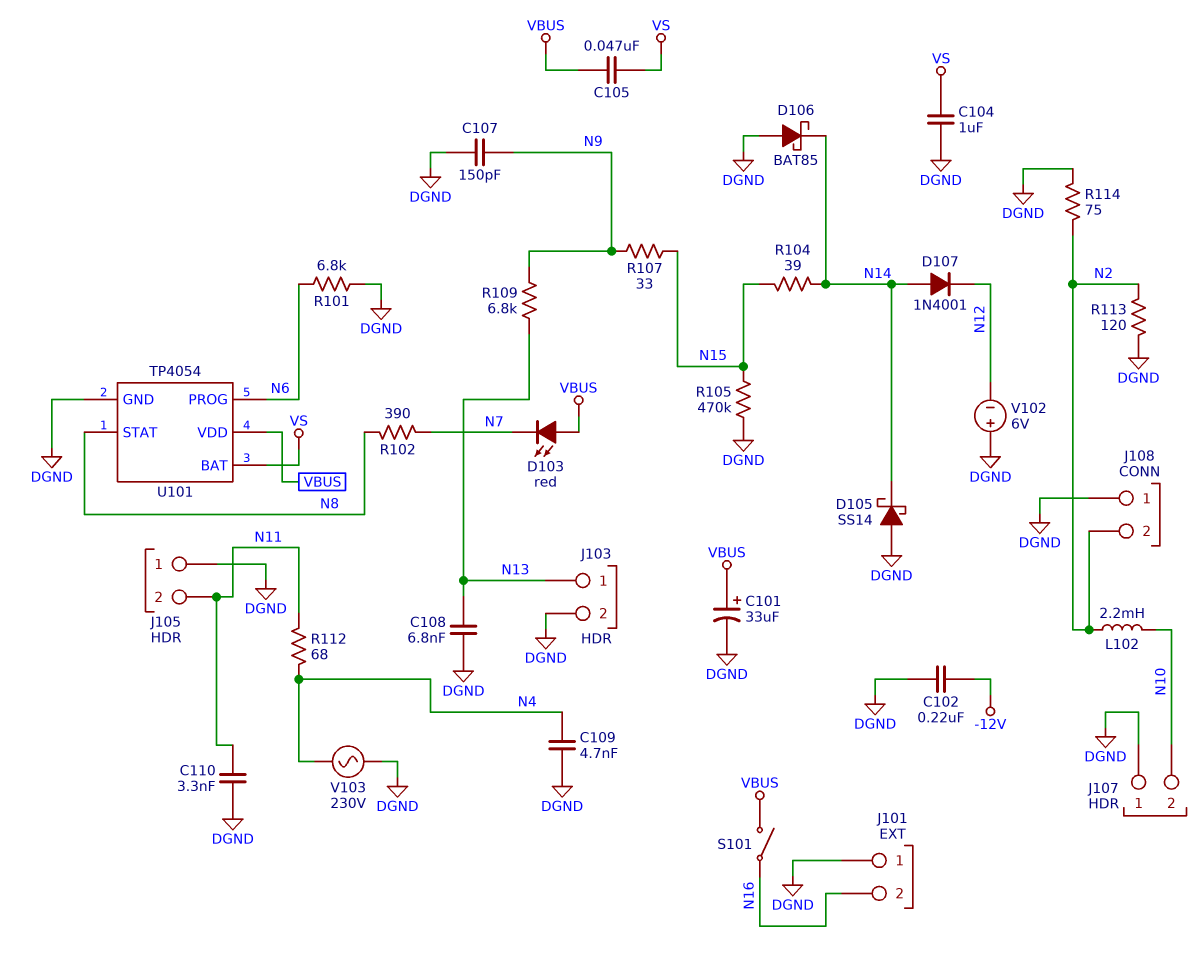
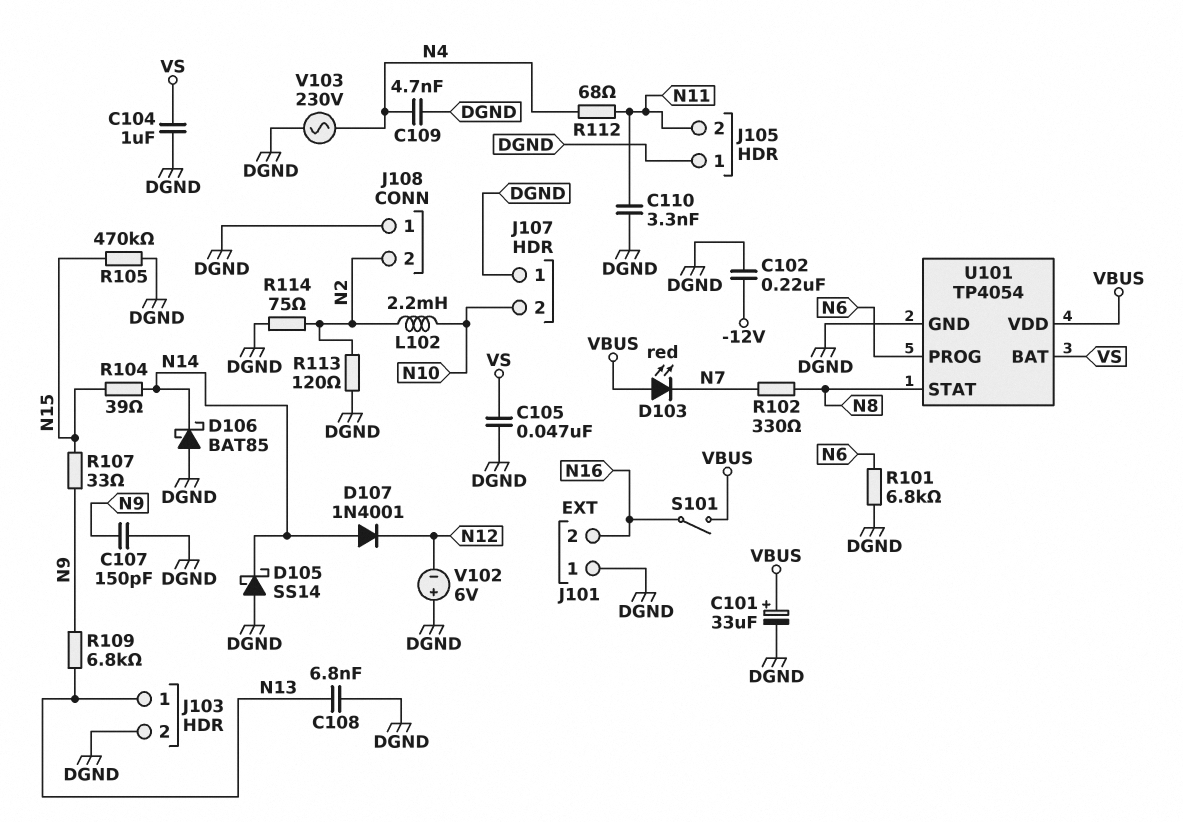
C105: 47nF (VBUS, VS) -> 47nF (DGND, VS)
R102: 390 (N7, N8) -> 330 (N7, N8)

